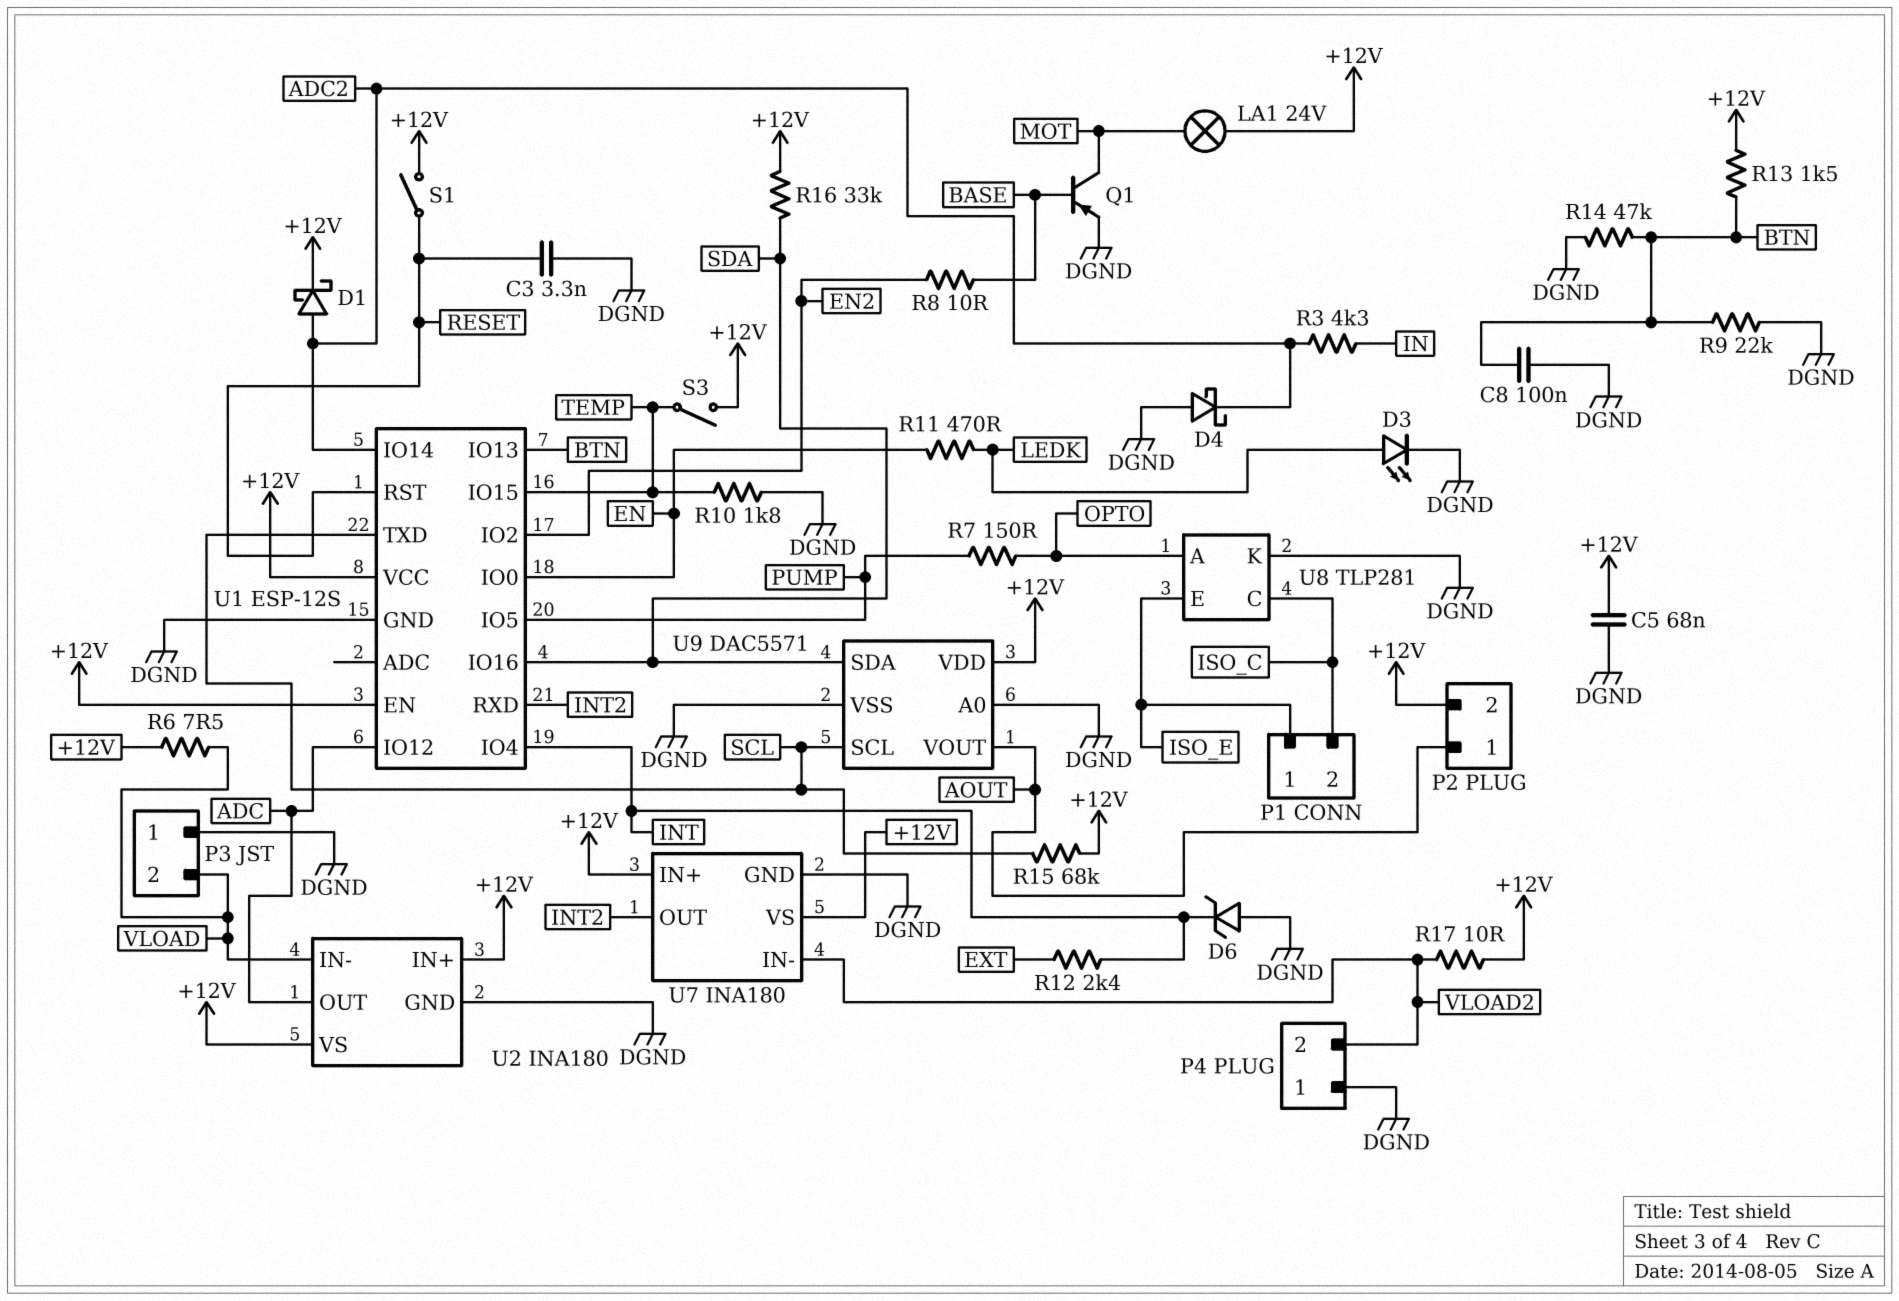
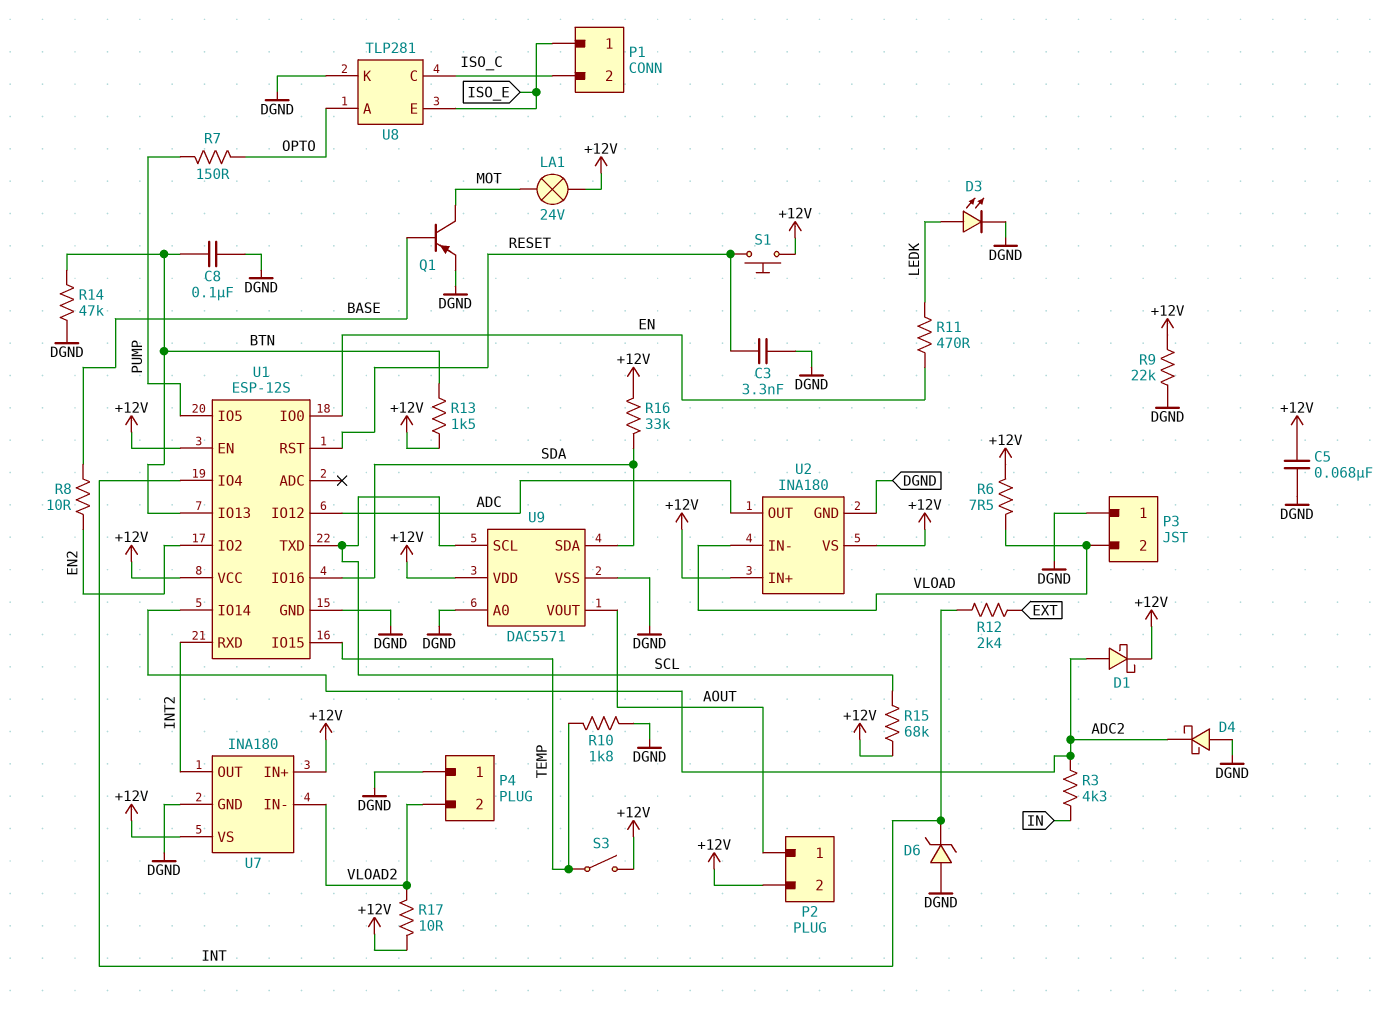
R9: 22k (BTN, DGND) -> 22k (+12V, DGND)
S1: switch (+12V, RESET) -> button (+12V, RESET)

